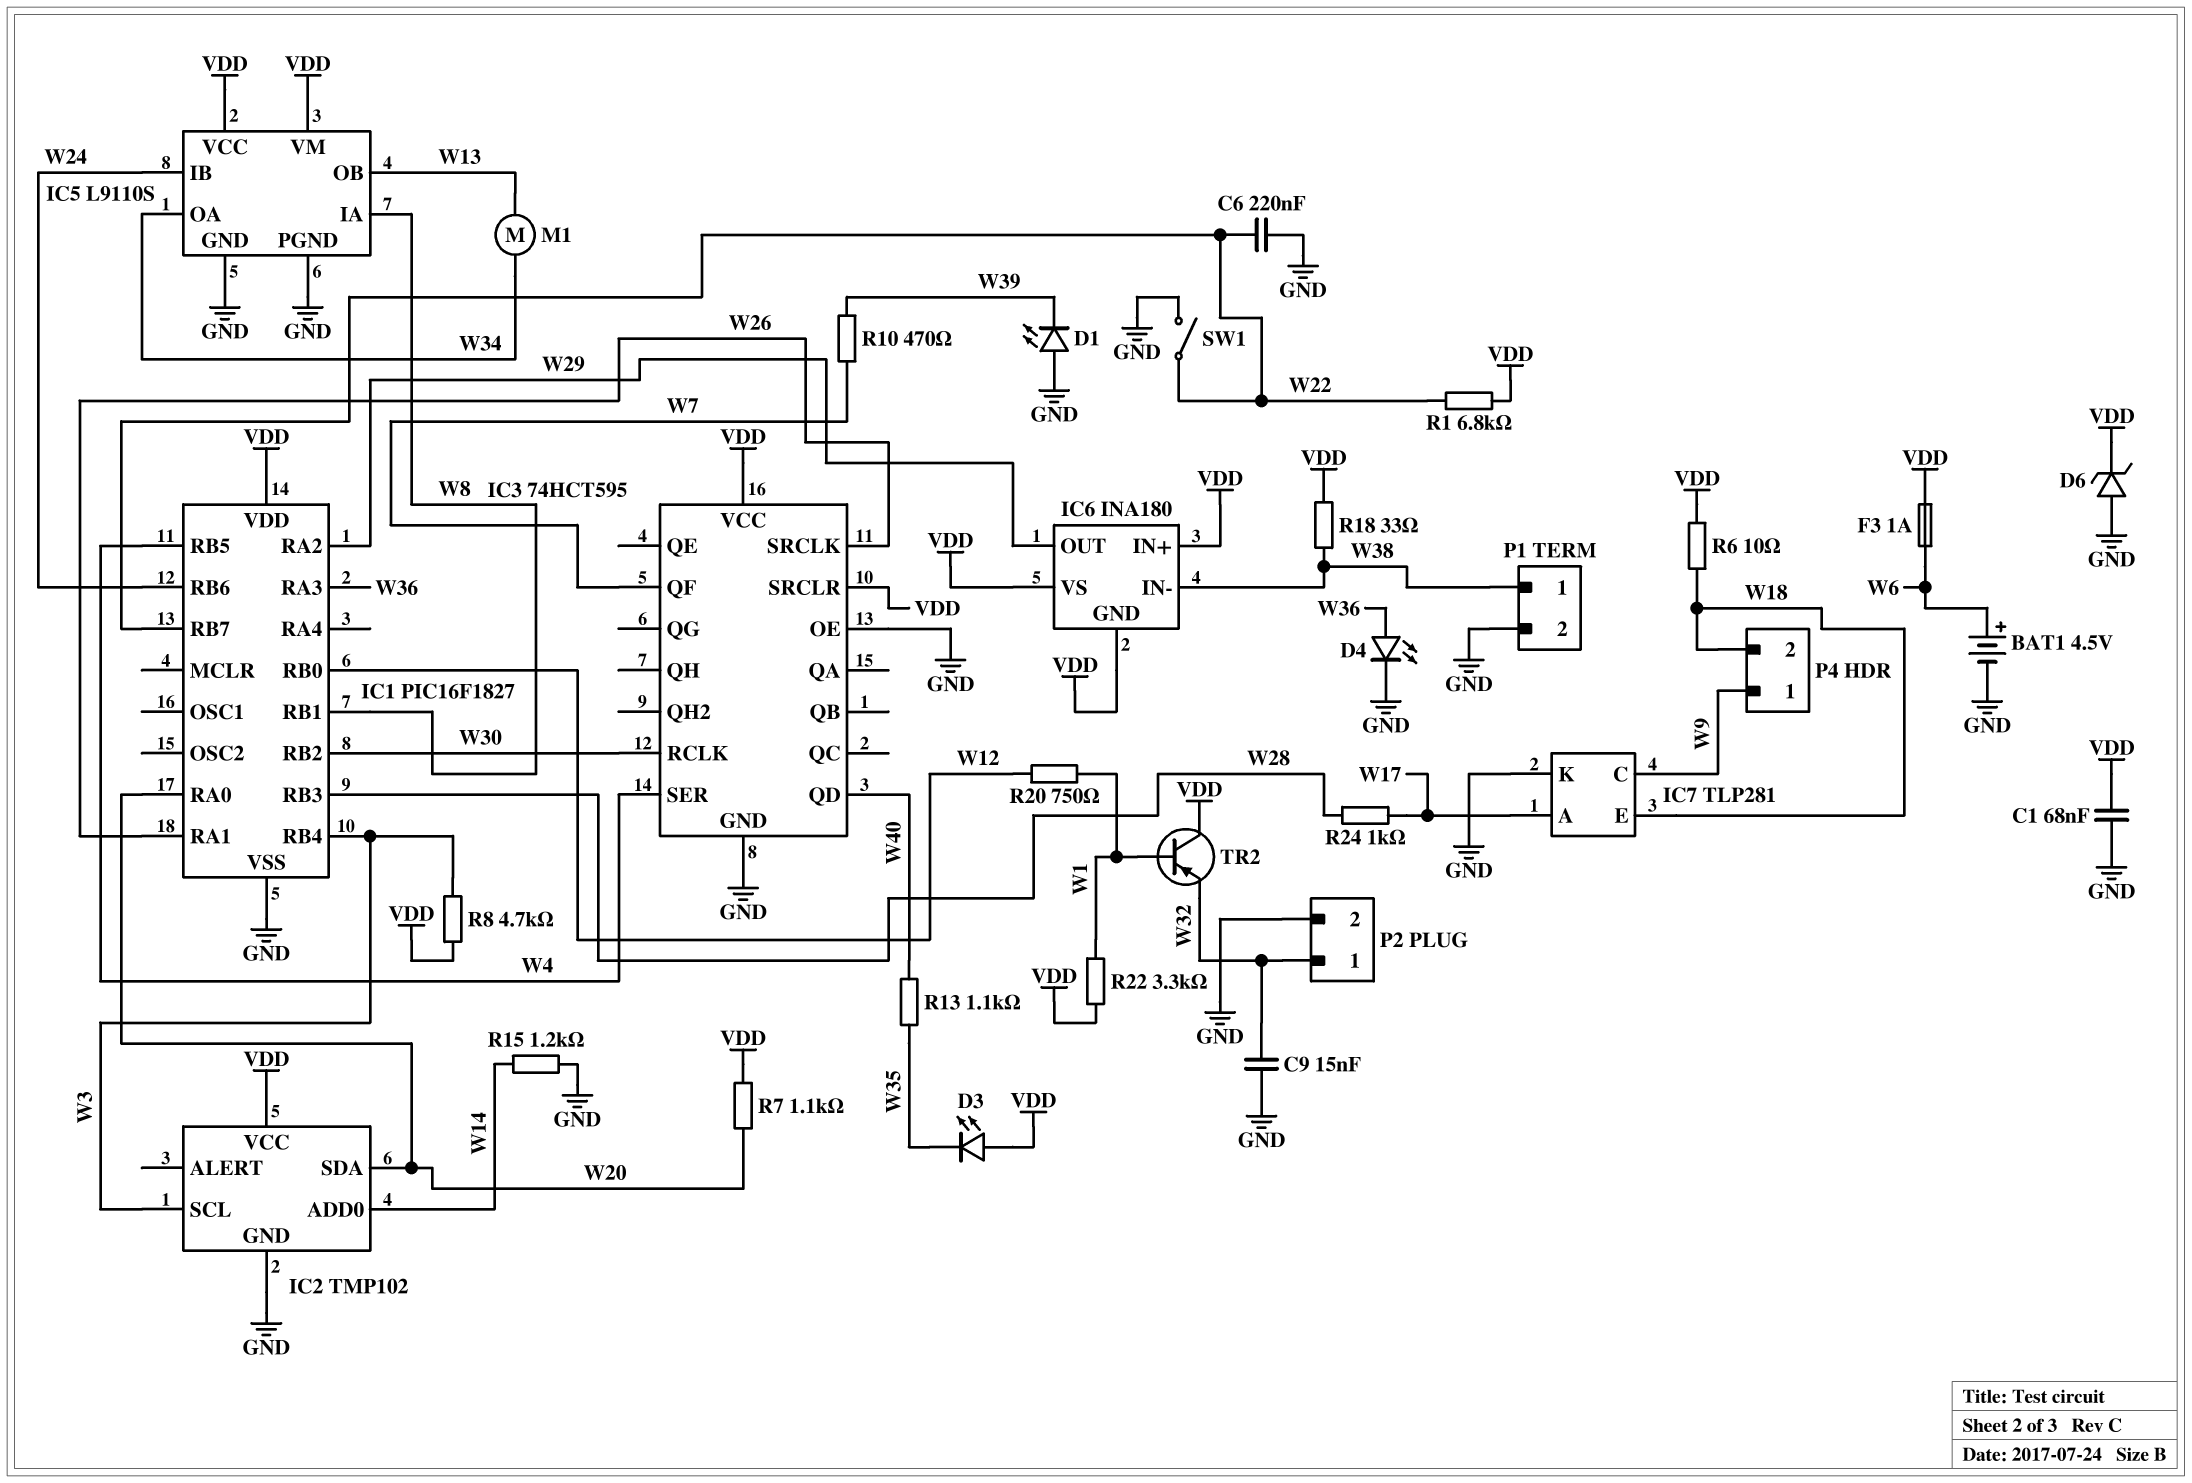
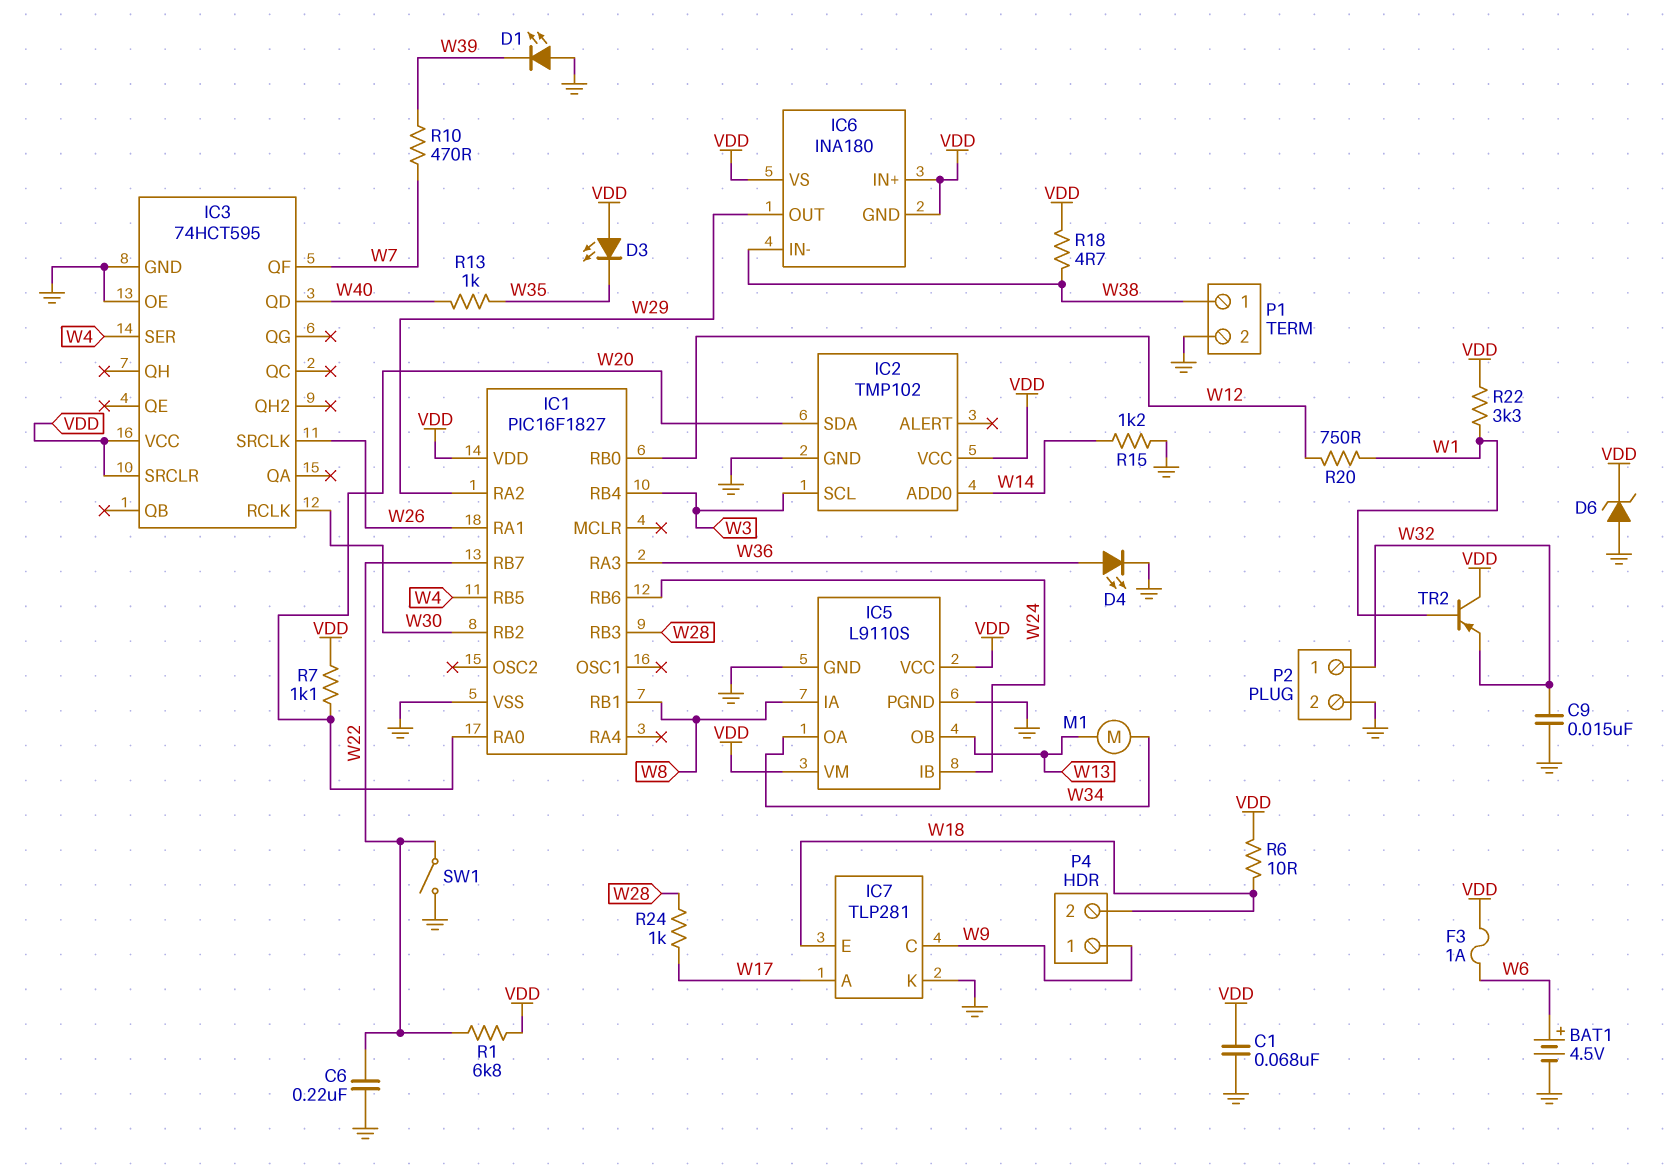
R8: 4.7k (VDD, W3) -> none
R13: 1.1k (W35, W40) -> 1k (W35, W40)
R18: 33 (VDD, W38) -> 4.7 (VDD, W38)

